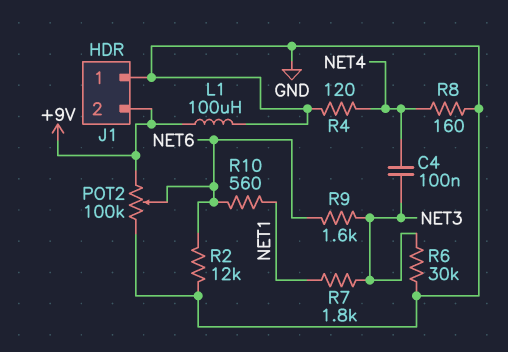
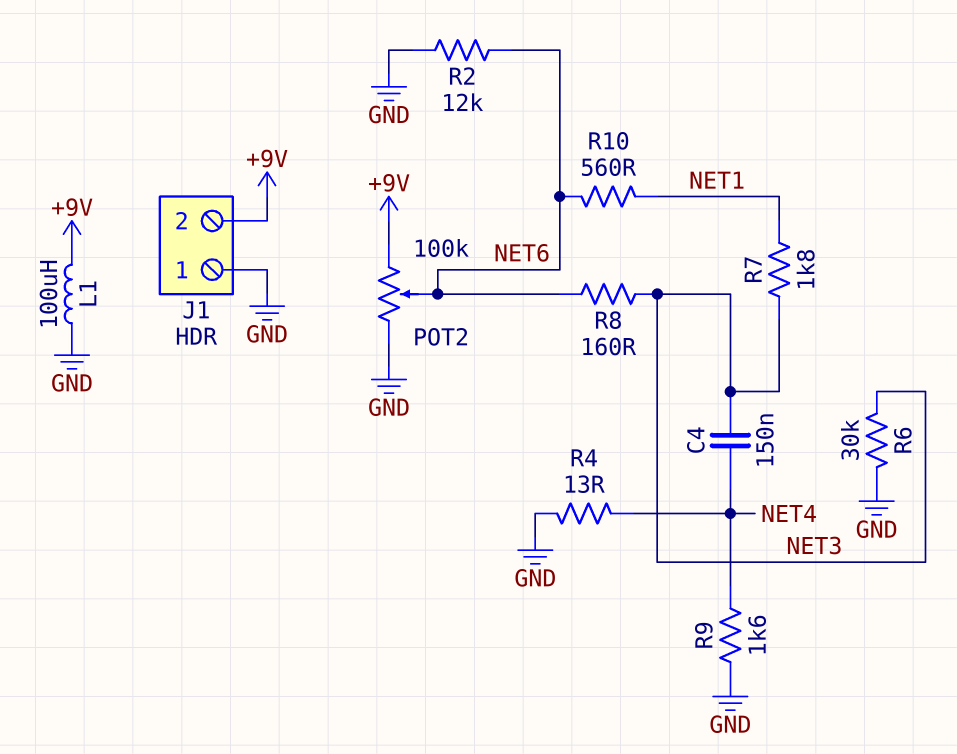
C4: 100nF (NET3, NET4) -> 150nF (NET3, NET4)
R4: 120 (GND, NET4) -> 13 (GND, NET4)
R8: 160 (GND, NET4) -> 160 (NET3, NET6)
R9: 1.6k (NET3, NET6) -> 1.6k (GND, NET4)

